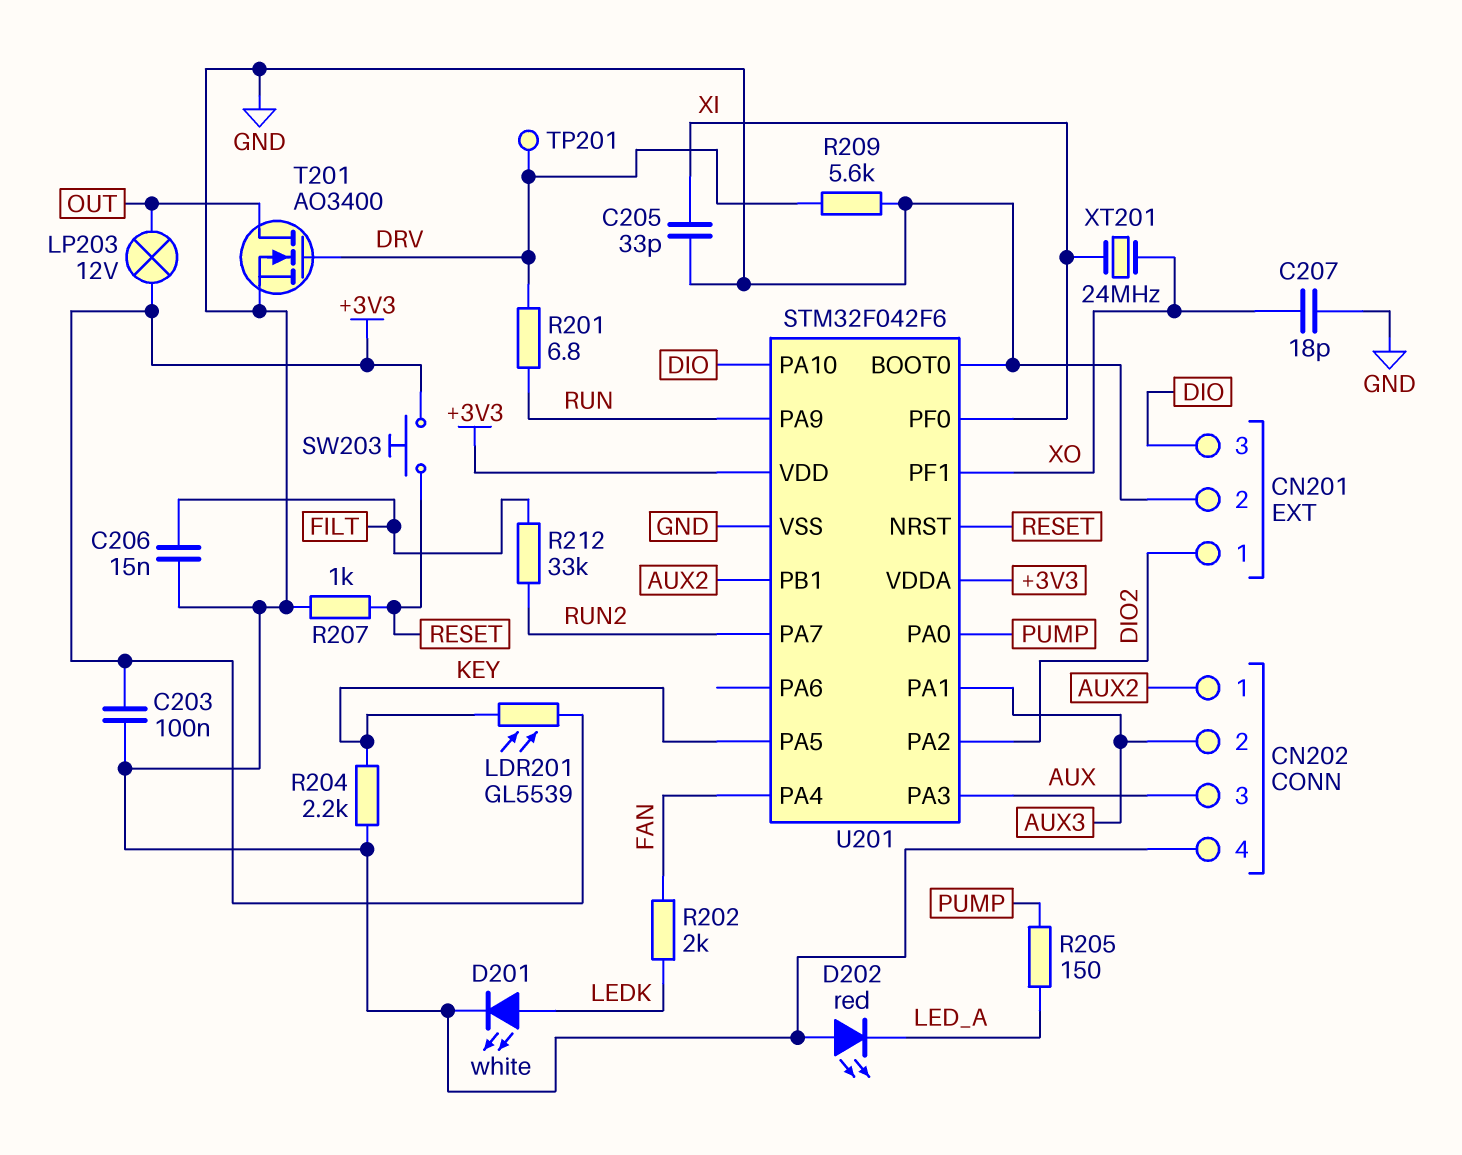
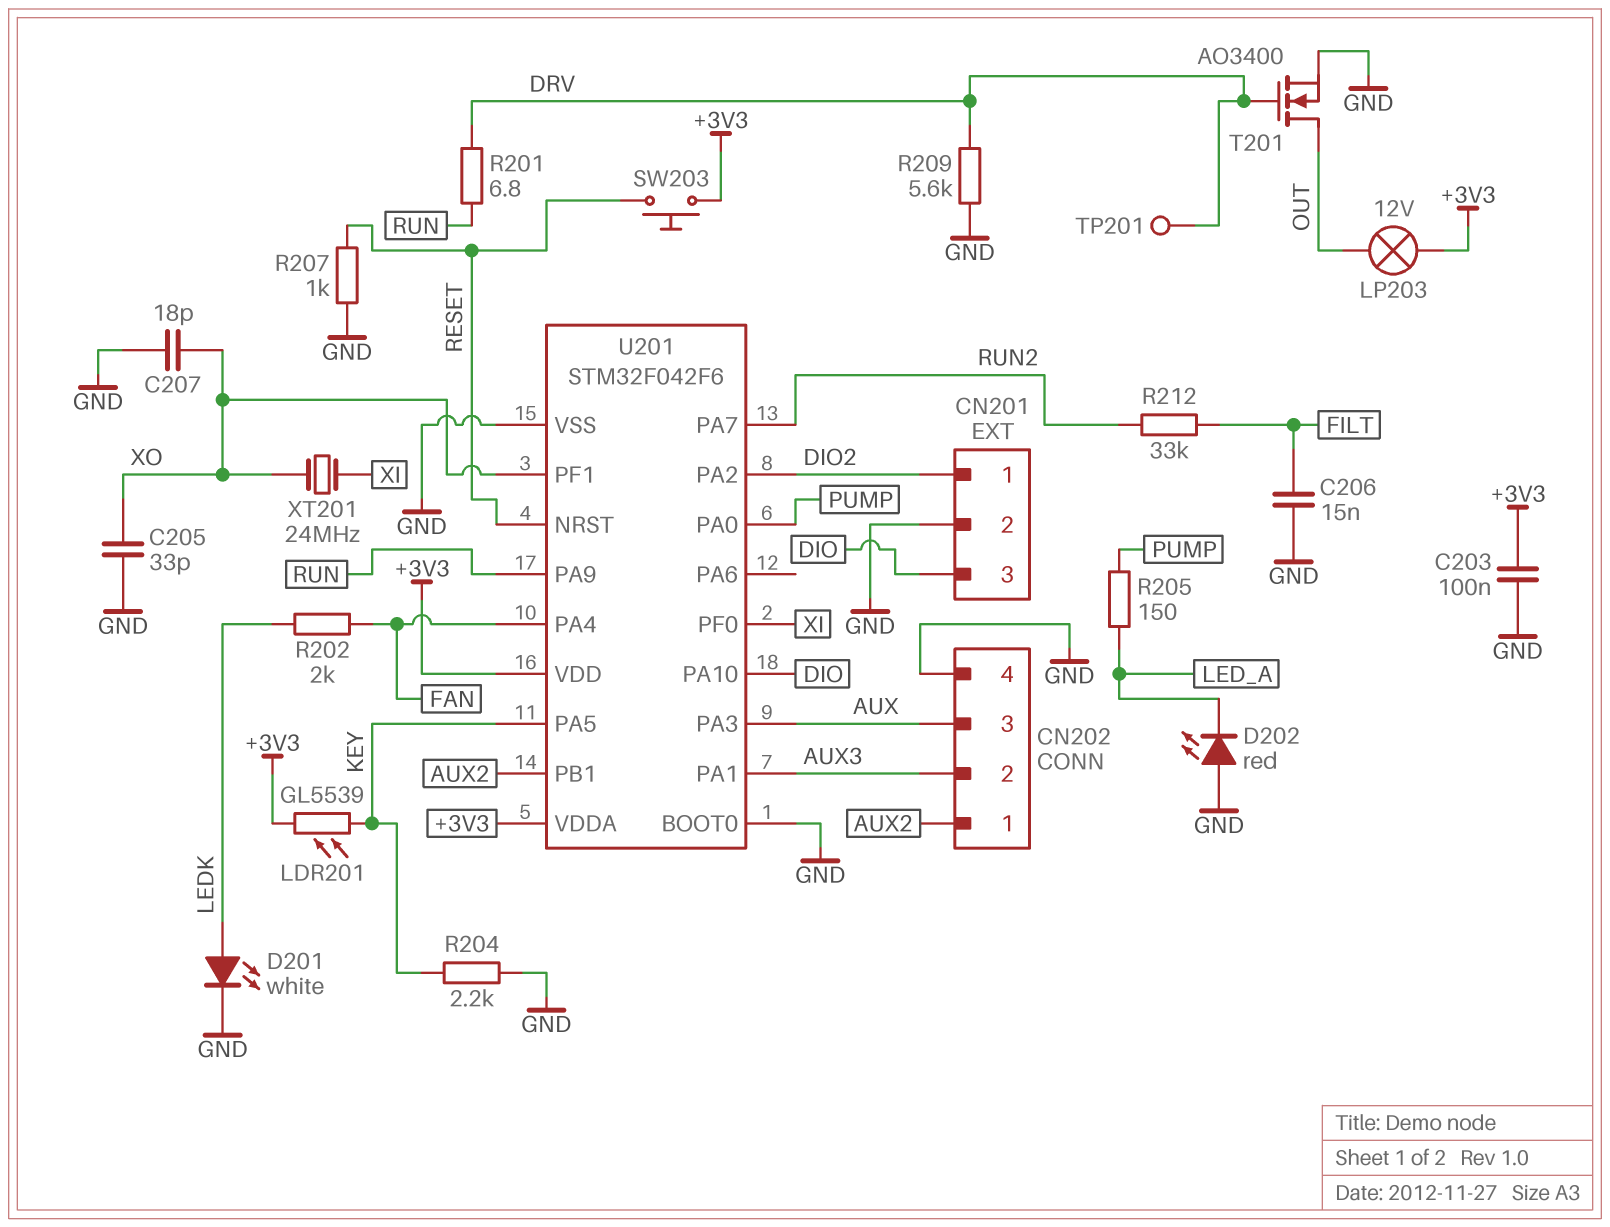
C205: 33pF (GND, XI) -> 33pF (GND, XO)

